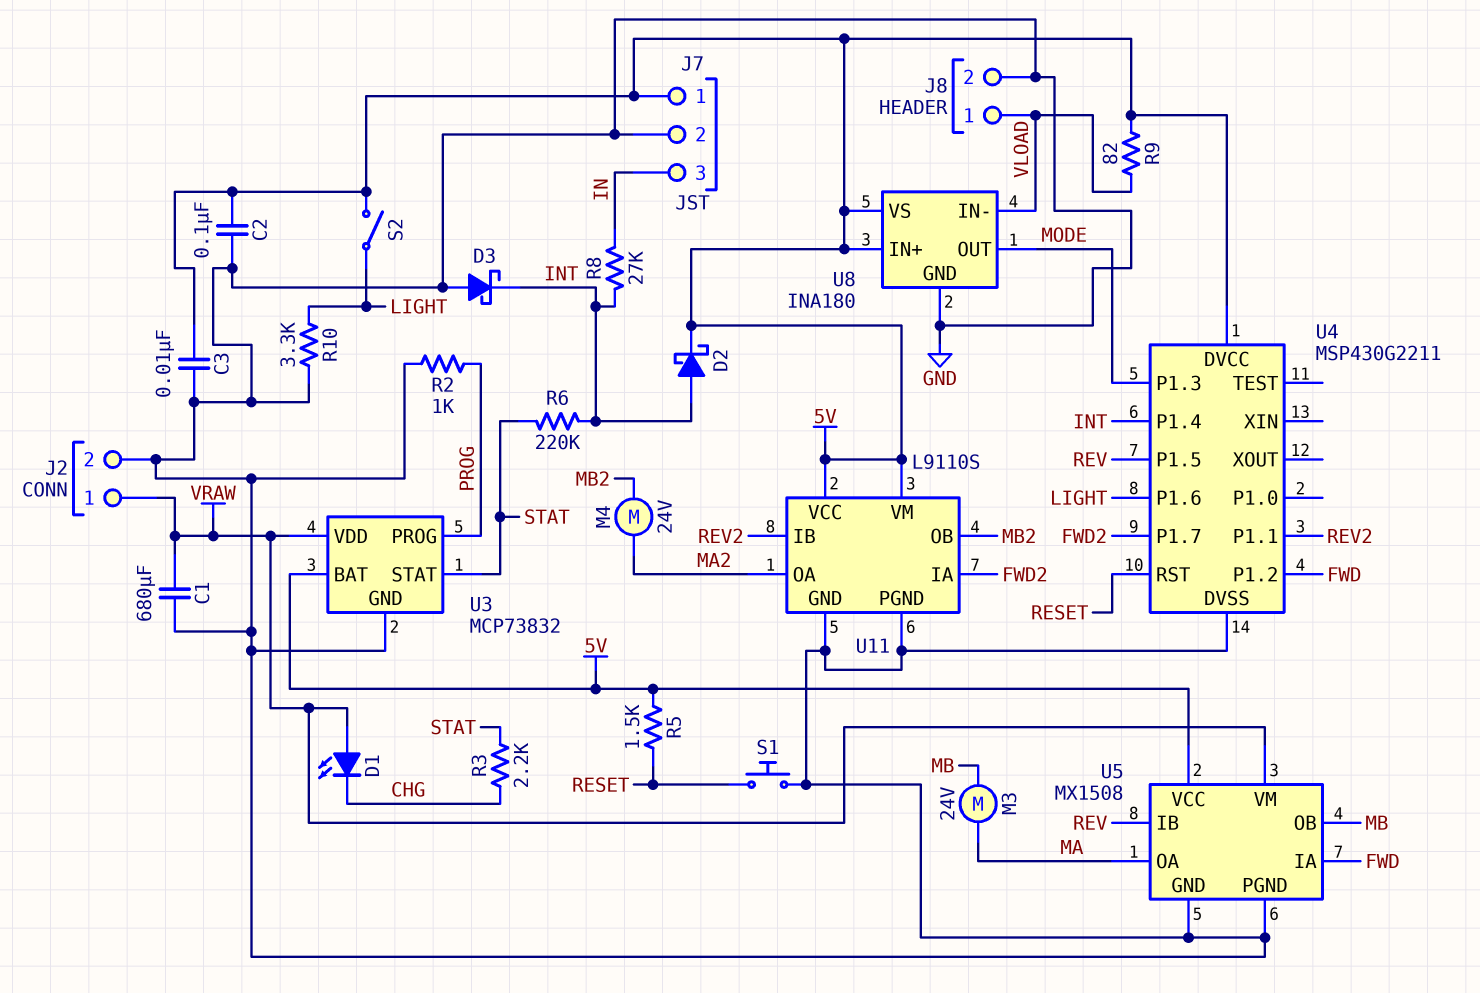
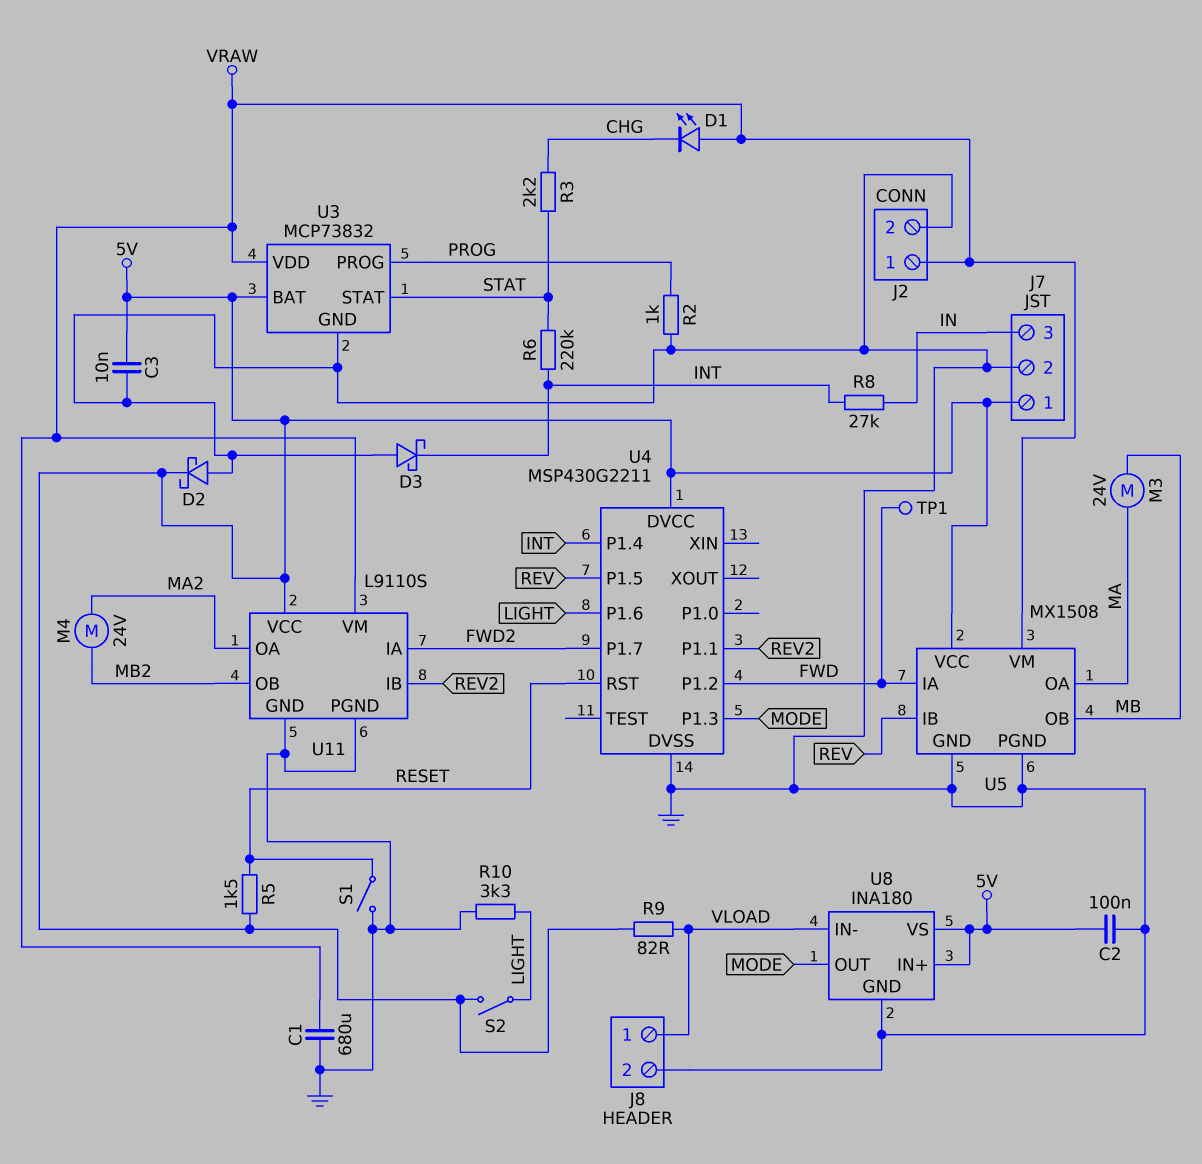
D2: schottky (A INT, K 5V) -> schottky (A GND, K 5V)
S1: button (GND, RESET) -> switch (GND, RESET)
TP1: none -> test point (FWD)
U11 pin VM: 5V -> VRAW

